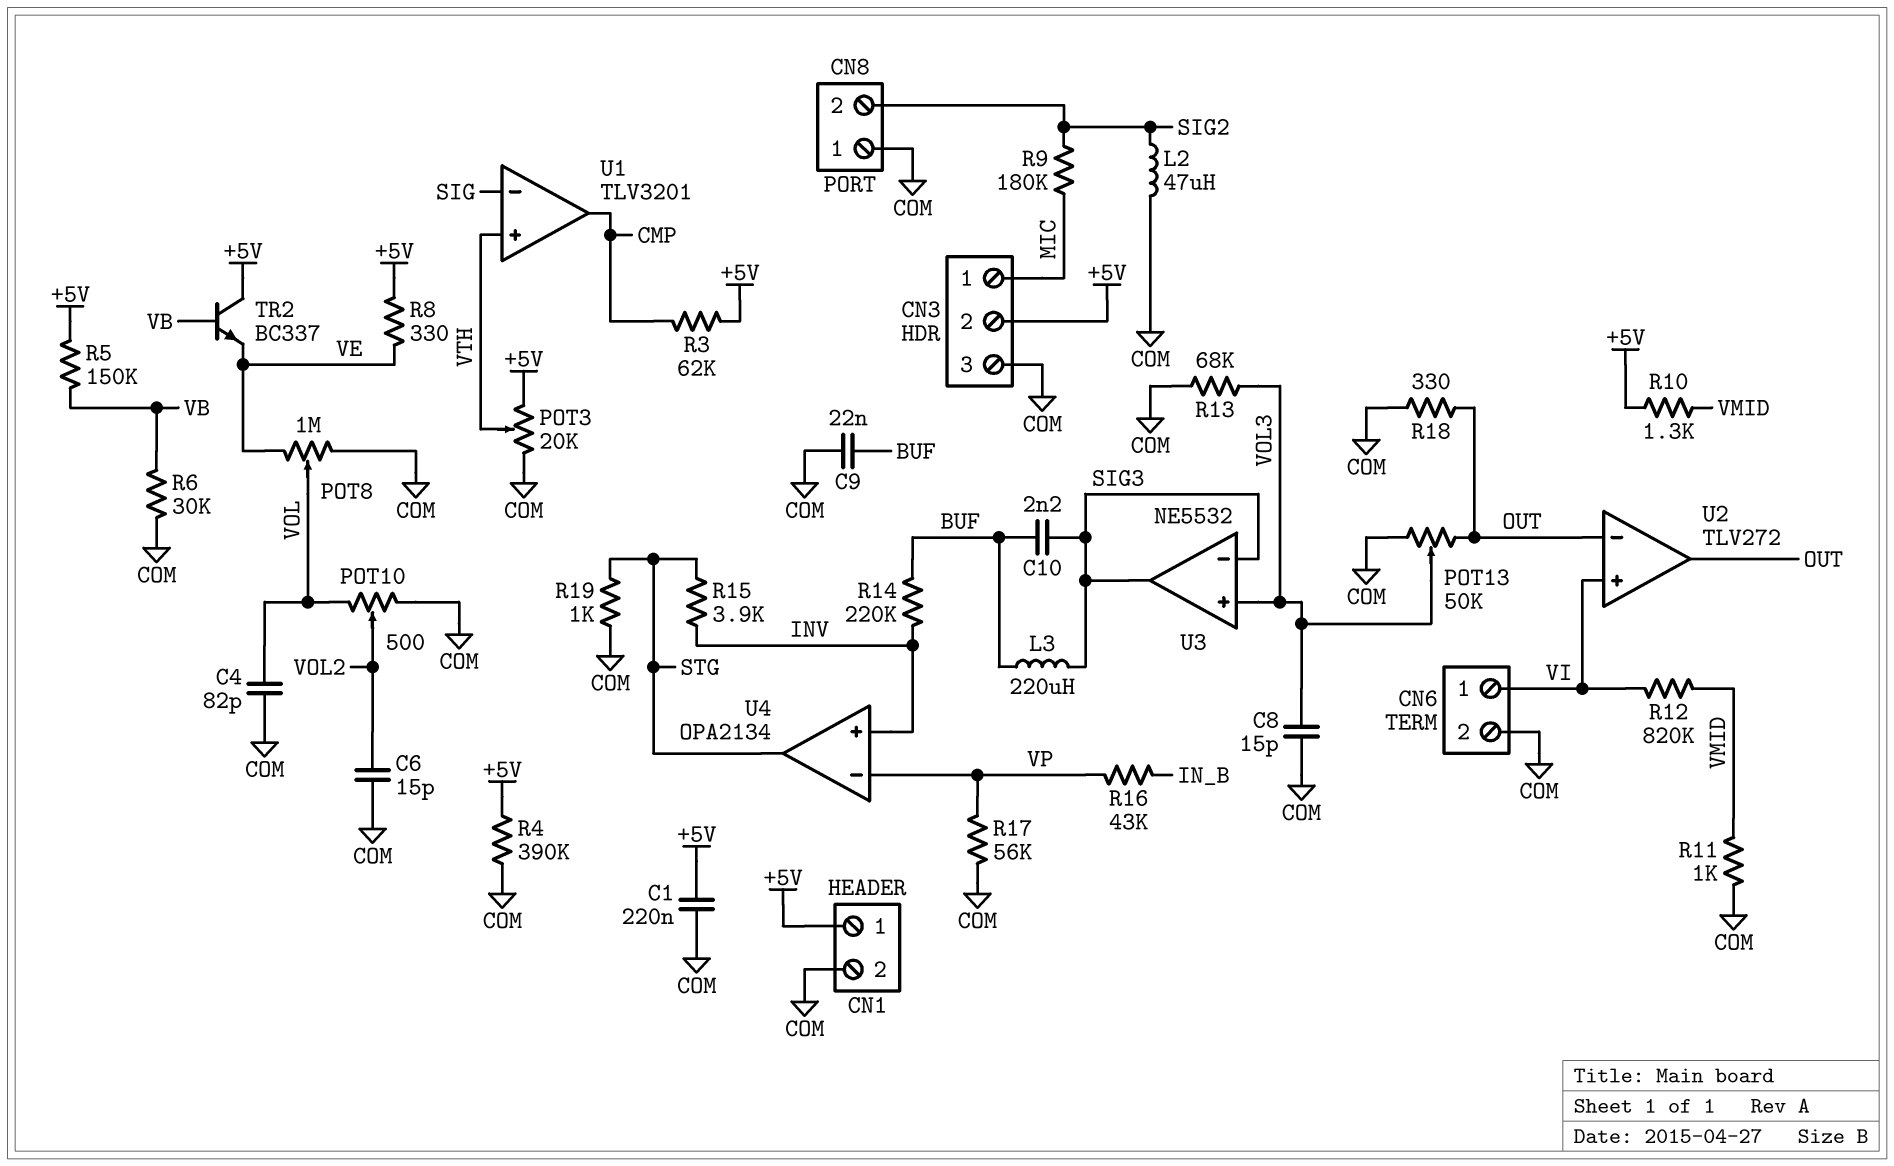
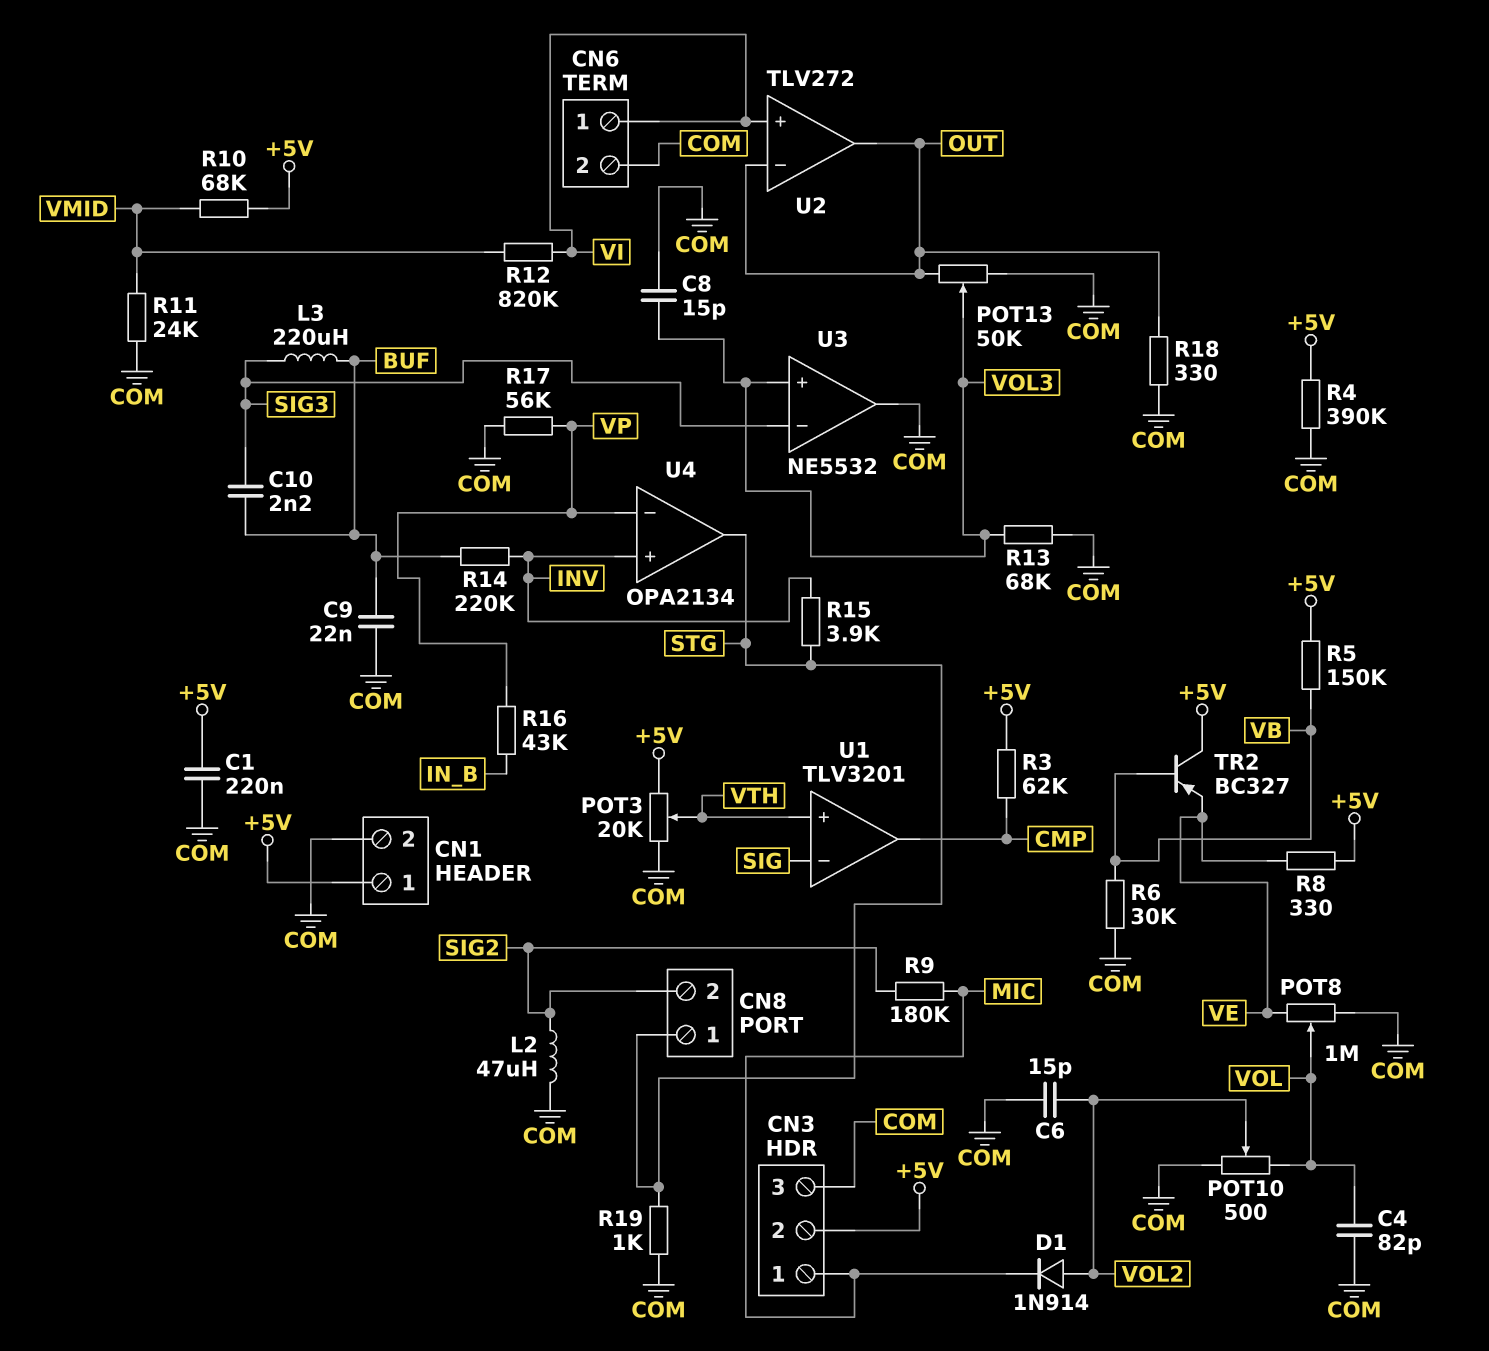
CN8 pin 1: COM -> STG
D1: none -> diode 1N914 (A VOL2, K MIC)
R10: 1.3k (+5V, VMID) -> 68k (+5V, VMID)
R11: 1k (COM, VMID) -> 24k (COM, VMID)
TR2: NPN BC337 (B VB, C +5V, E VE) -> PNP BC327 (B VB, C +5V, E VE)
U3 pin out: SIG3 -> COM

